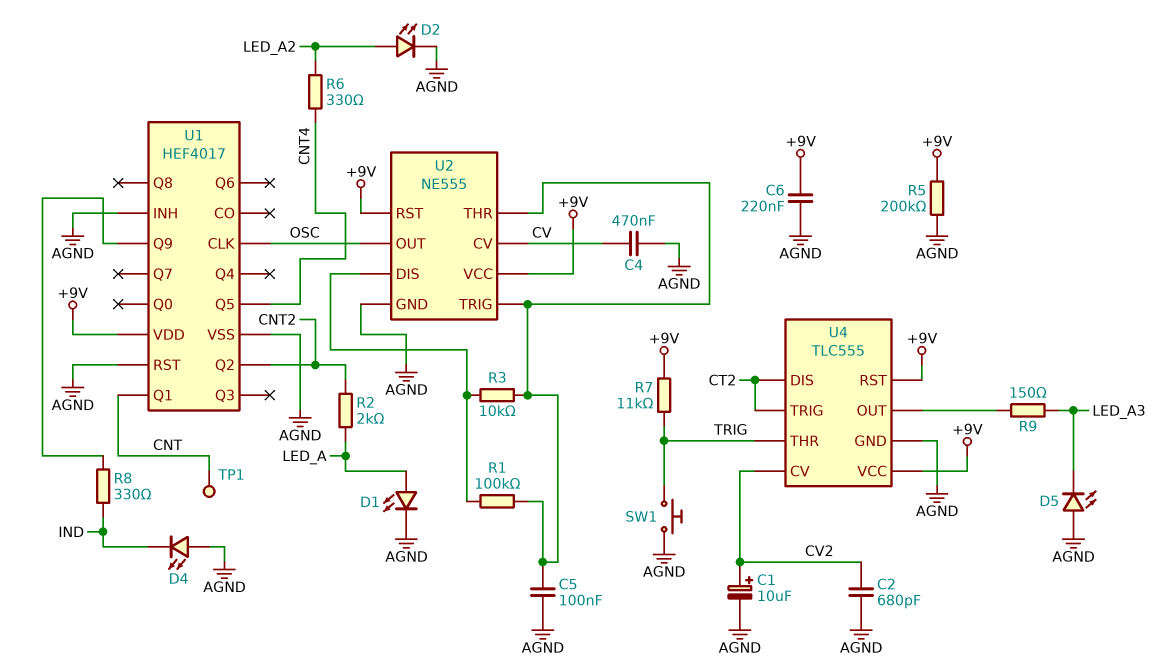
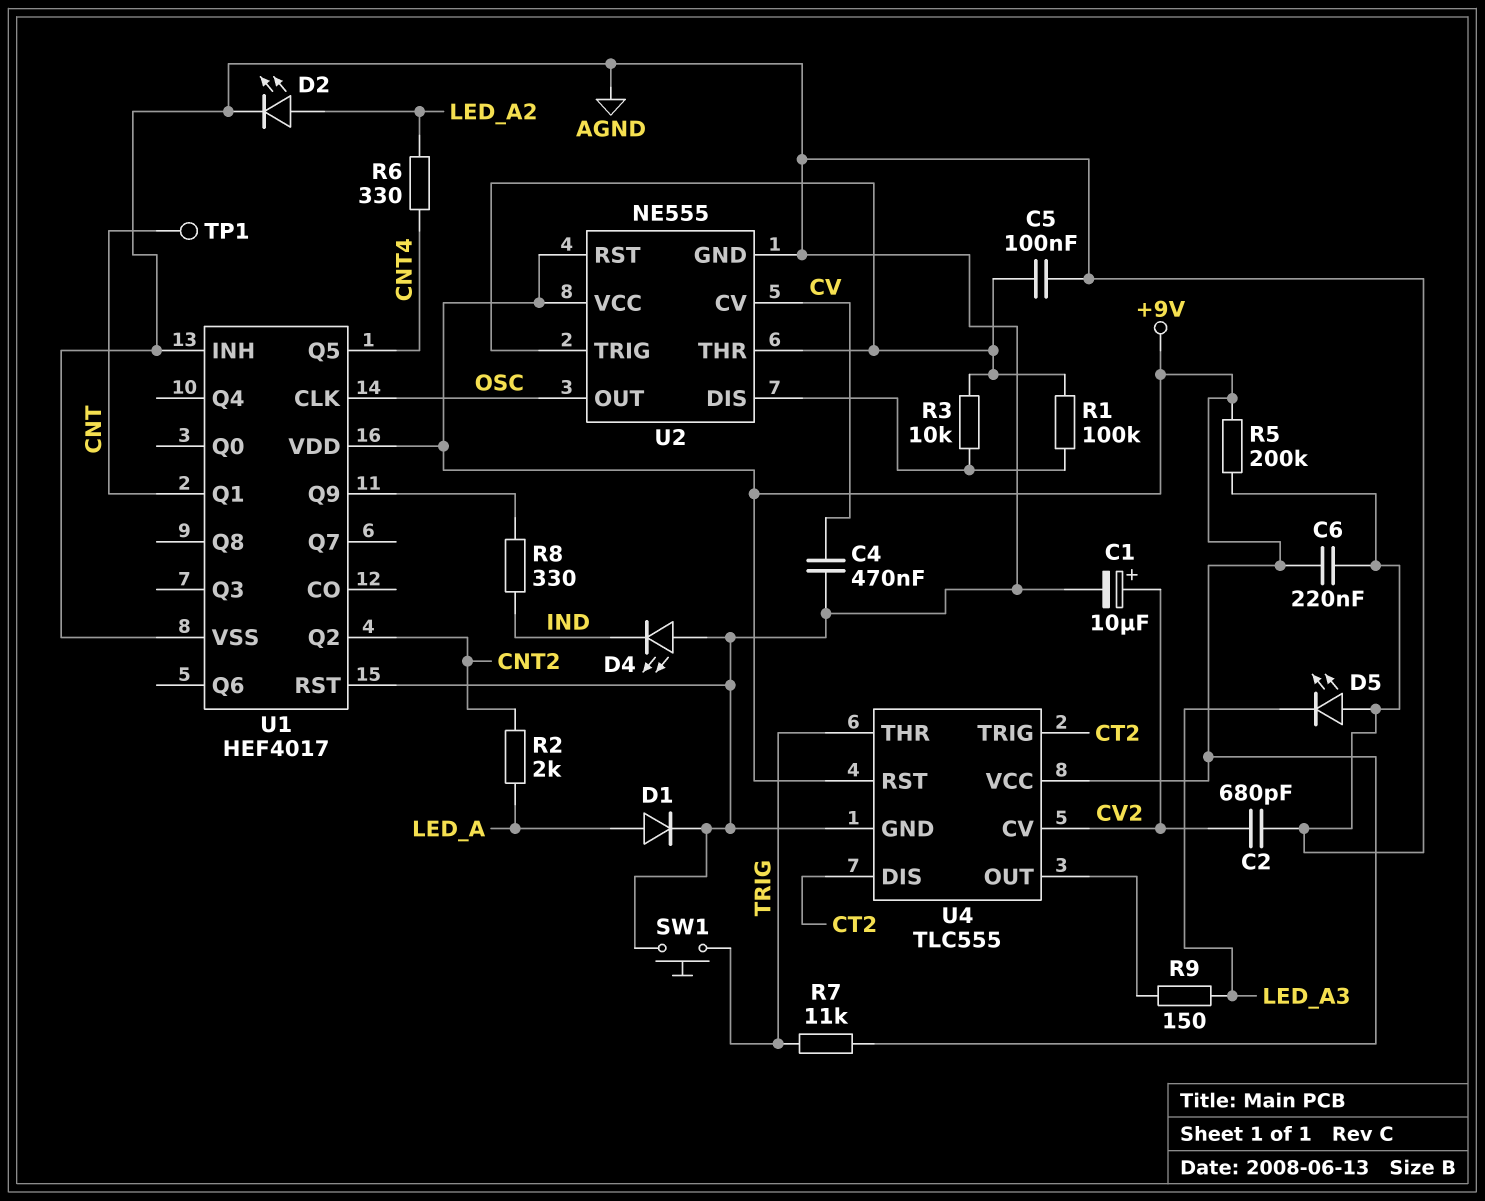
D1: LED (A LED_A, K AGND) -> diode (A LED_A, K AGND)

